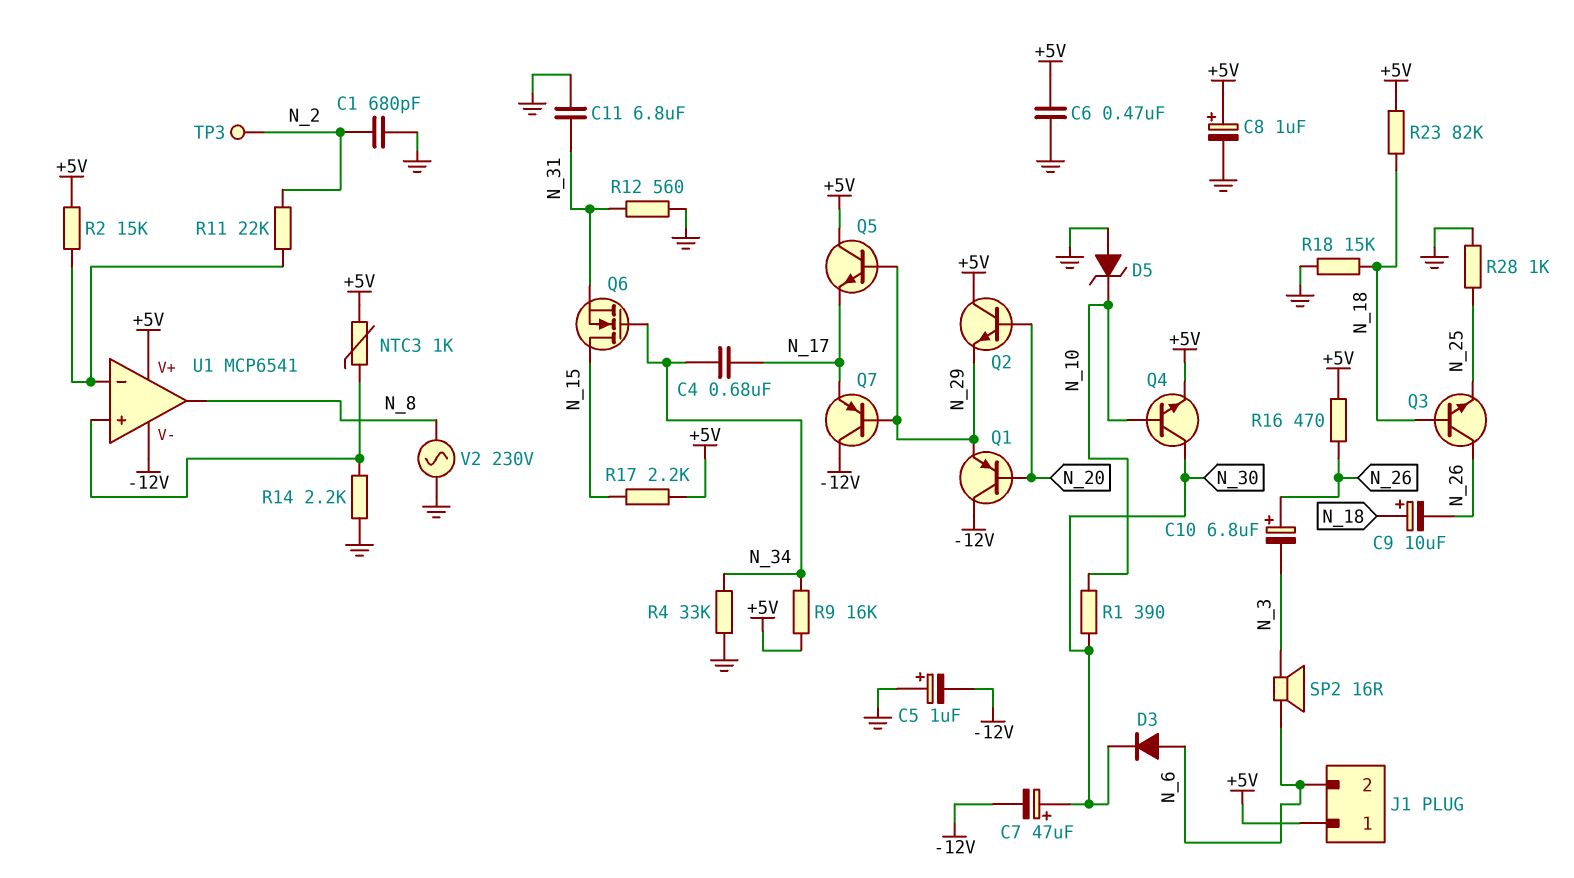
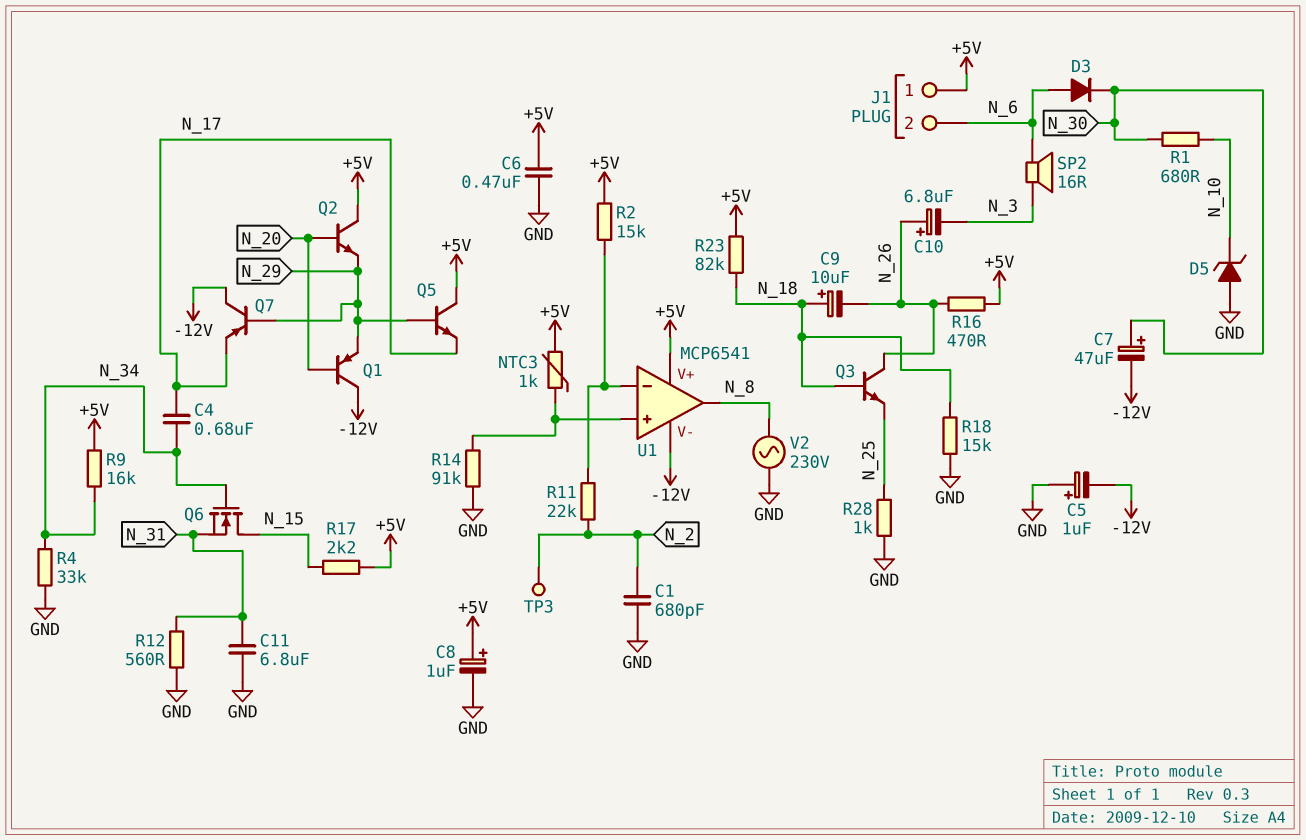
Q4: NPN (B N_10, C N_30, E +5V) -> none
R1: 390 (N_10, N_30) -> 680 (N_10, N_30)
R14: 2.2k (GND, U1/in+) -> 91k (GND, U1/in+)

